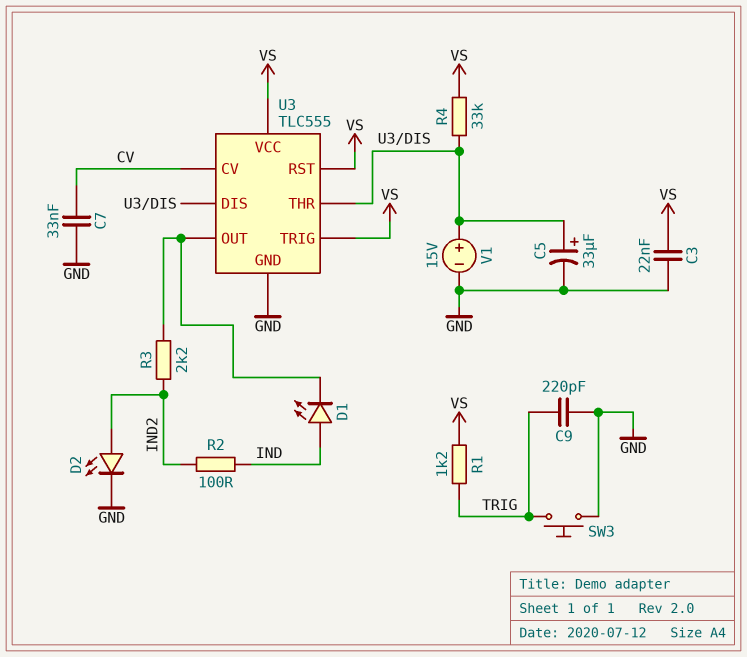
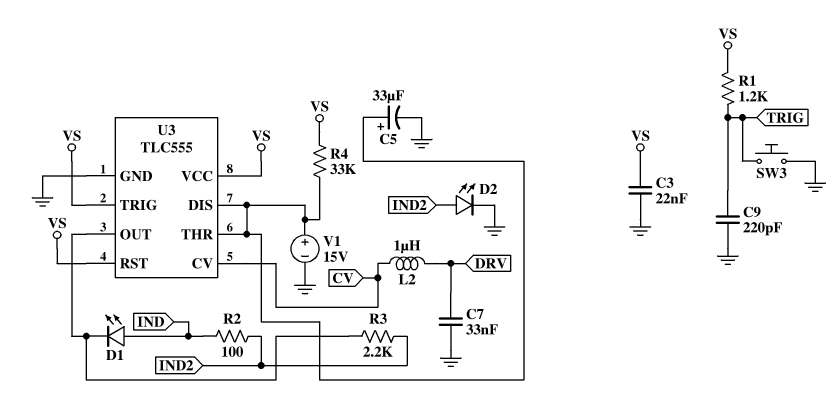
C7: 33nF (CV, GND) -> 33nF (DRV, GND)
L2: none -> 1uH (CV, DRV)

